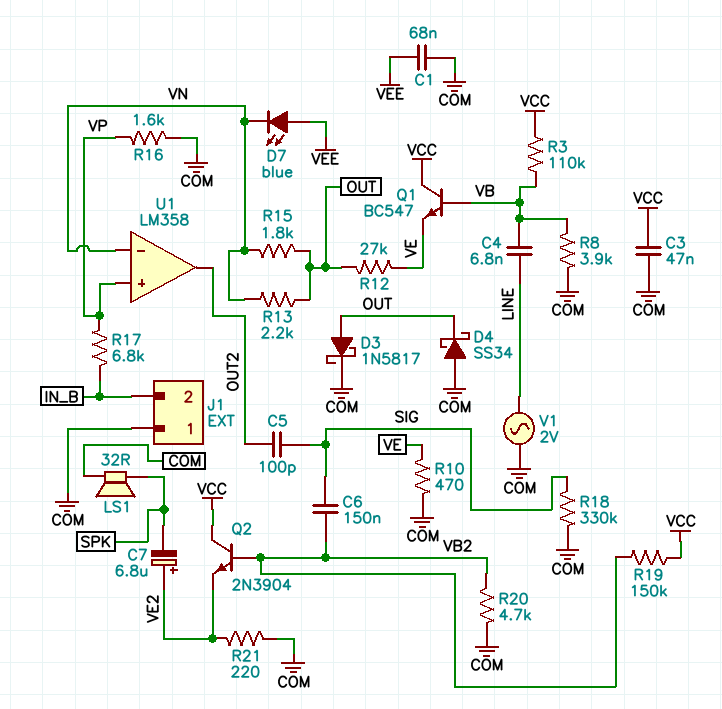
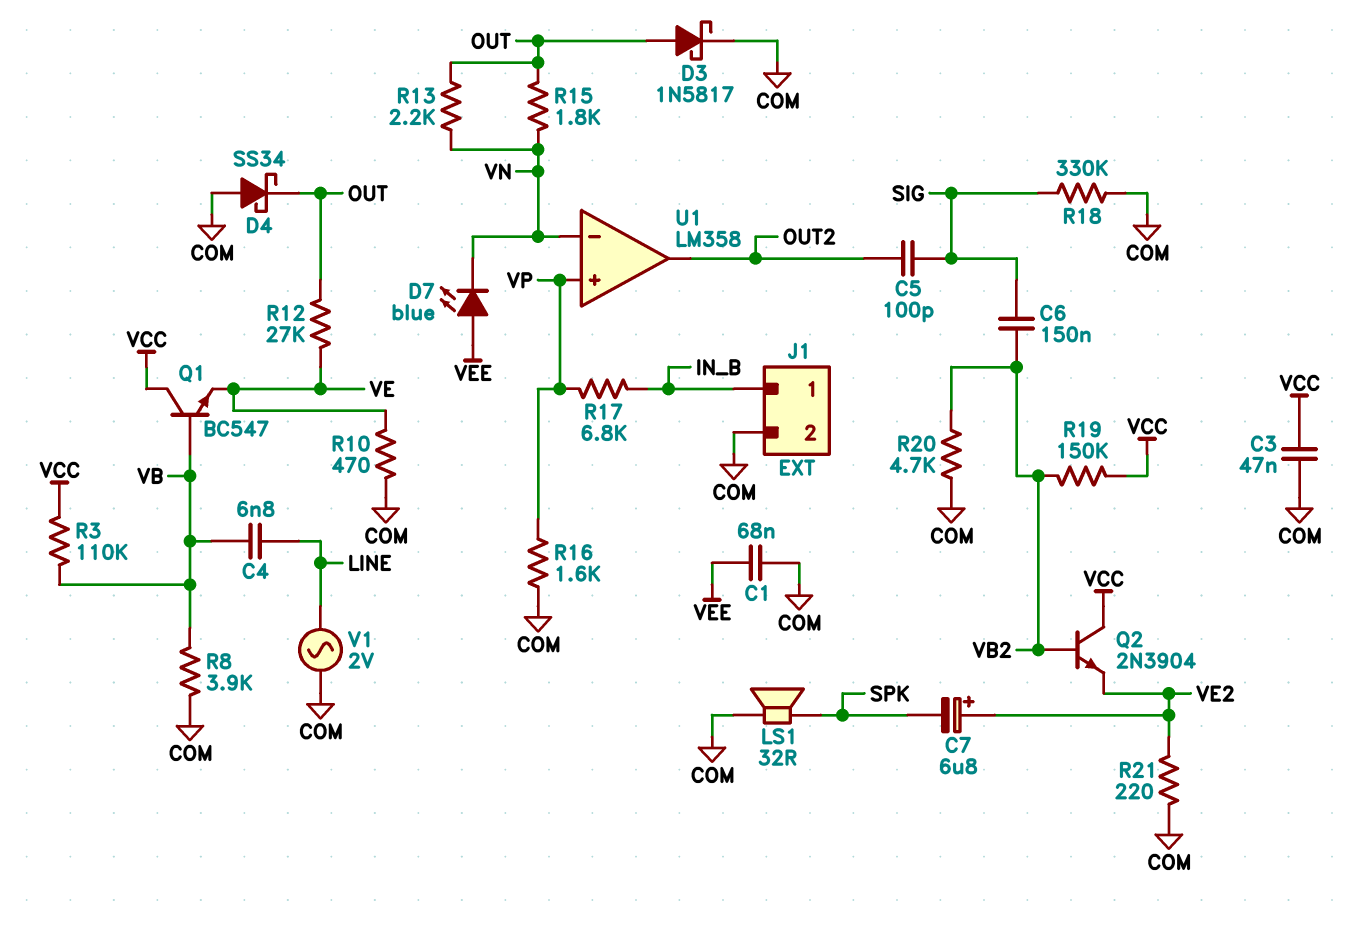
J1 pin 1: COM -> IN_B
J1 pin 2: IN_B -> COM

